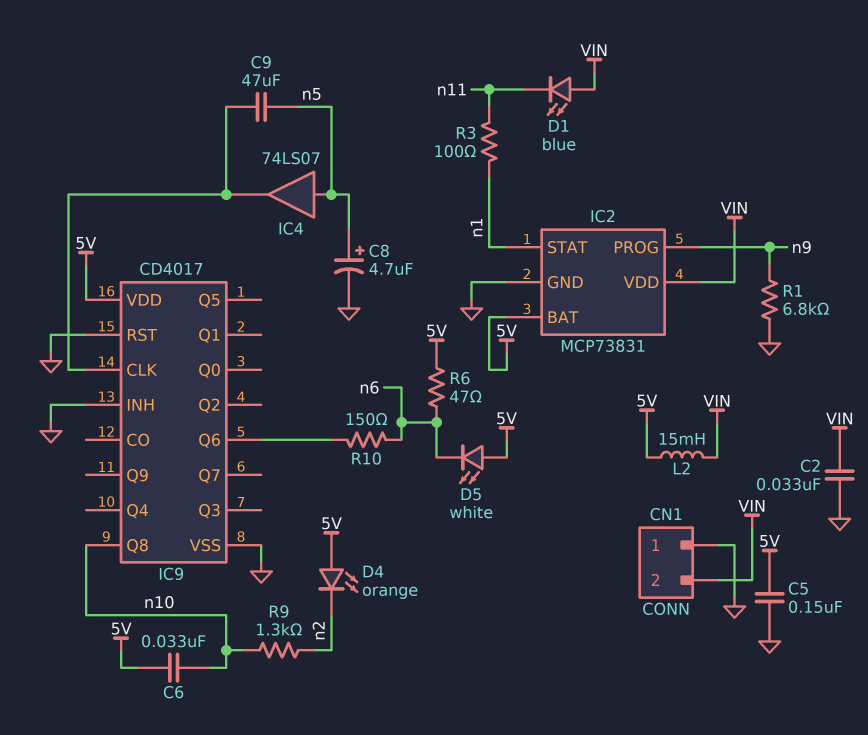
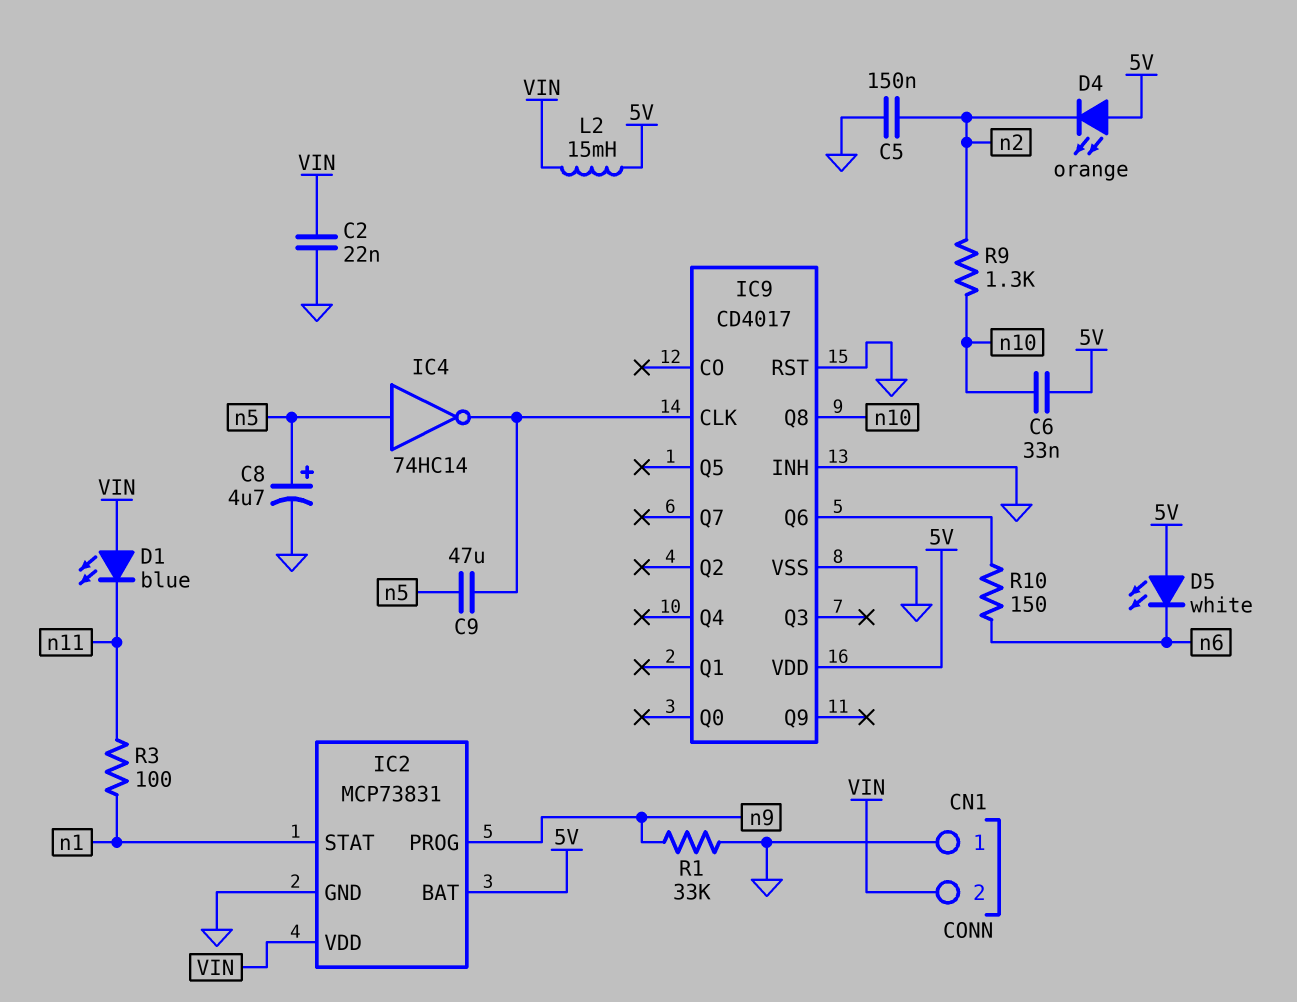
C2: 33nF (GND, VIN) -> 22nF (GND, VIN)
C5: 150nF (5V, GND) -> 150nF (GND, n2)
IC4: buffer 74LS07 (in n5, out IC9/CLK) -> NOT 74HC14 (in n5, out IC9/CLK)
R1: 6.8k (GND, n9) -> 33k (GND, n9)
R6: 47 (5V, n6) -> none

